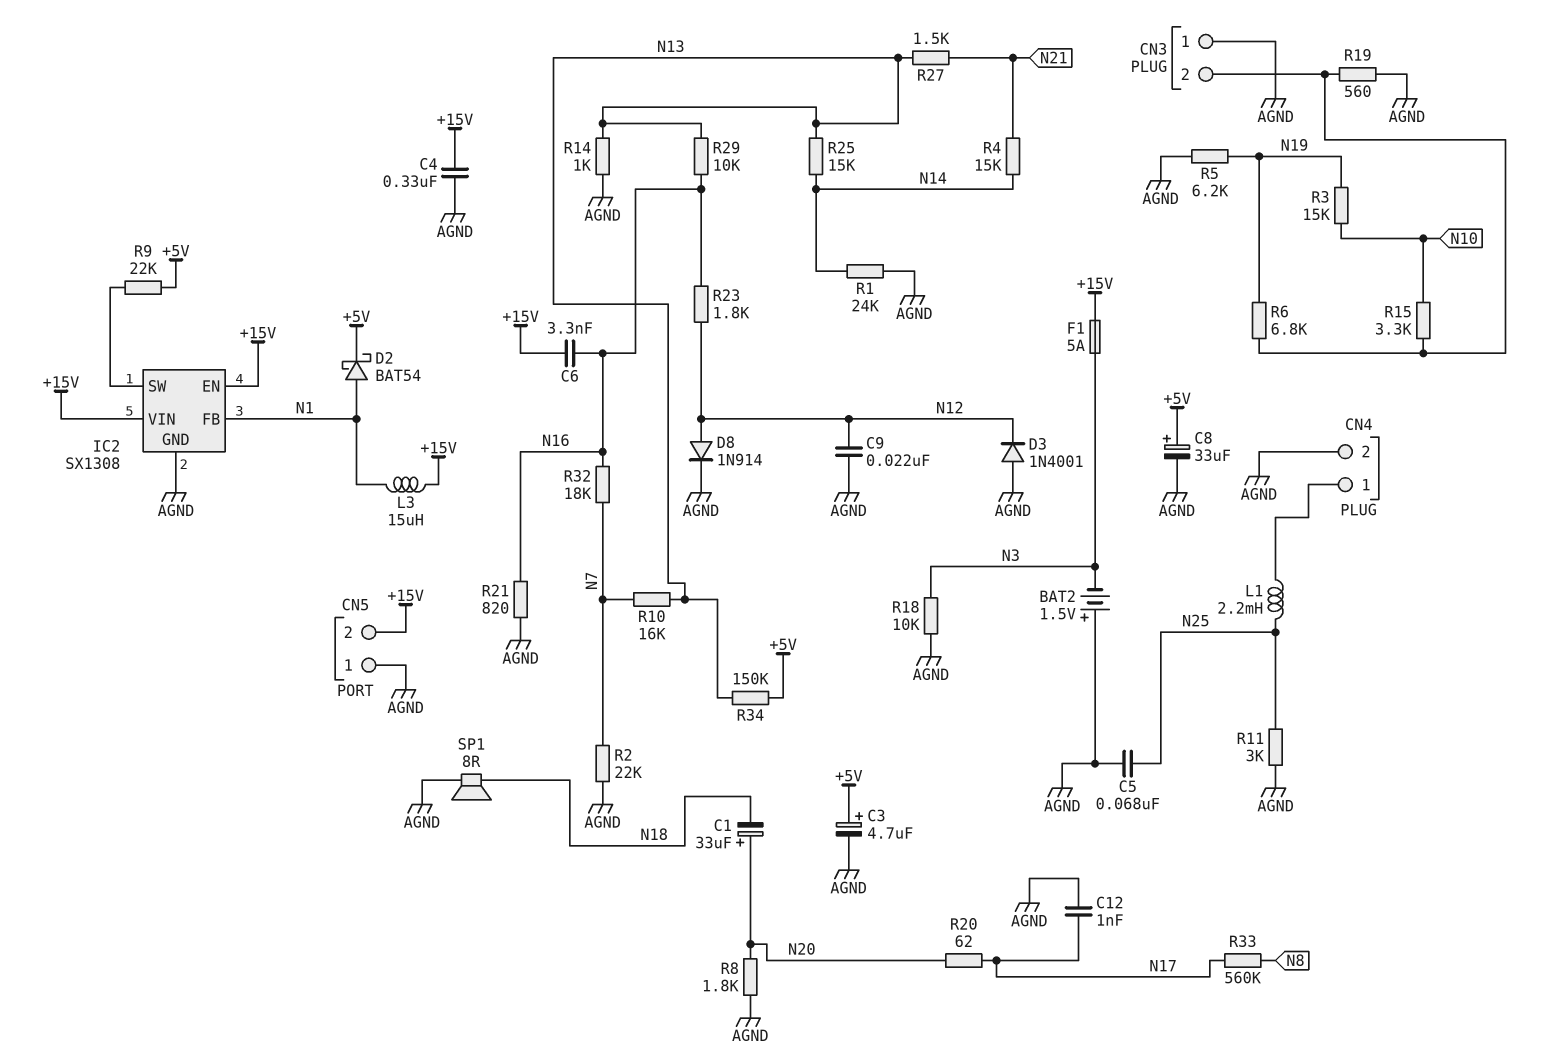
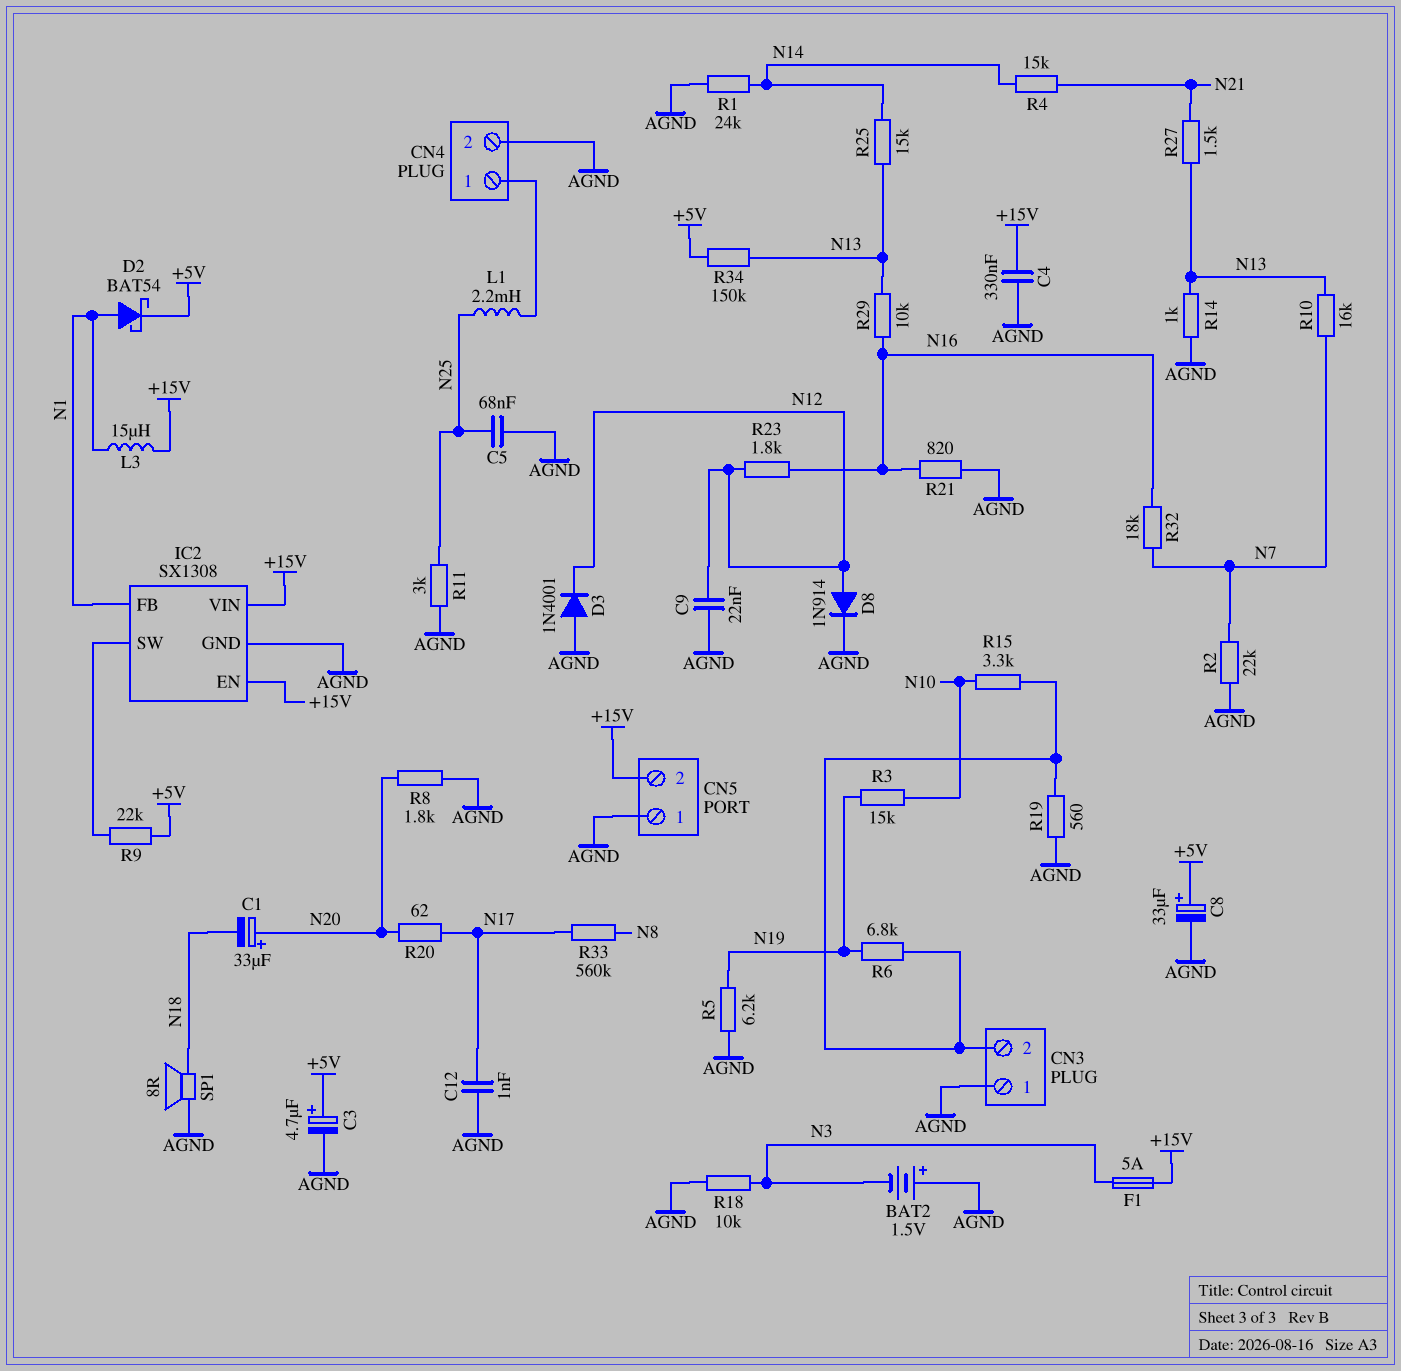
C6: 3.3nF (+15V, N16) -> none

